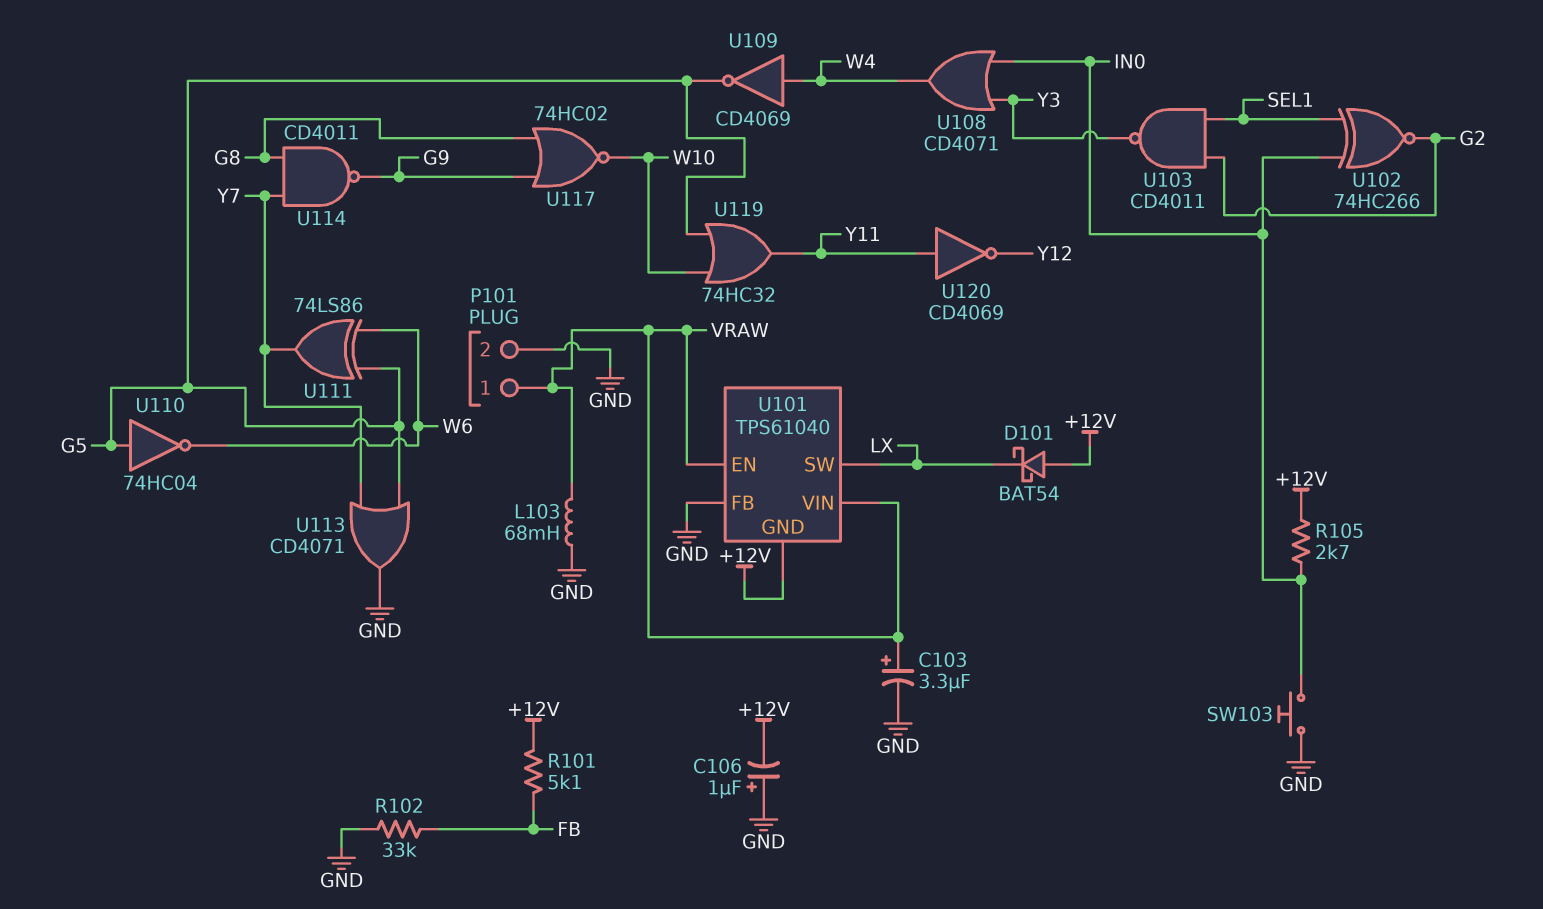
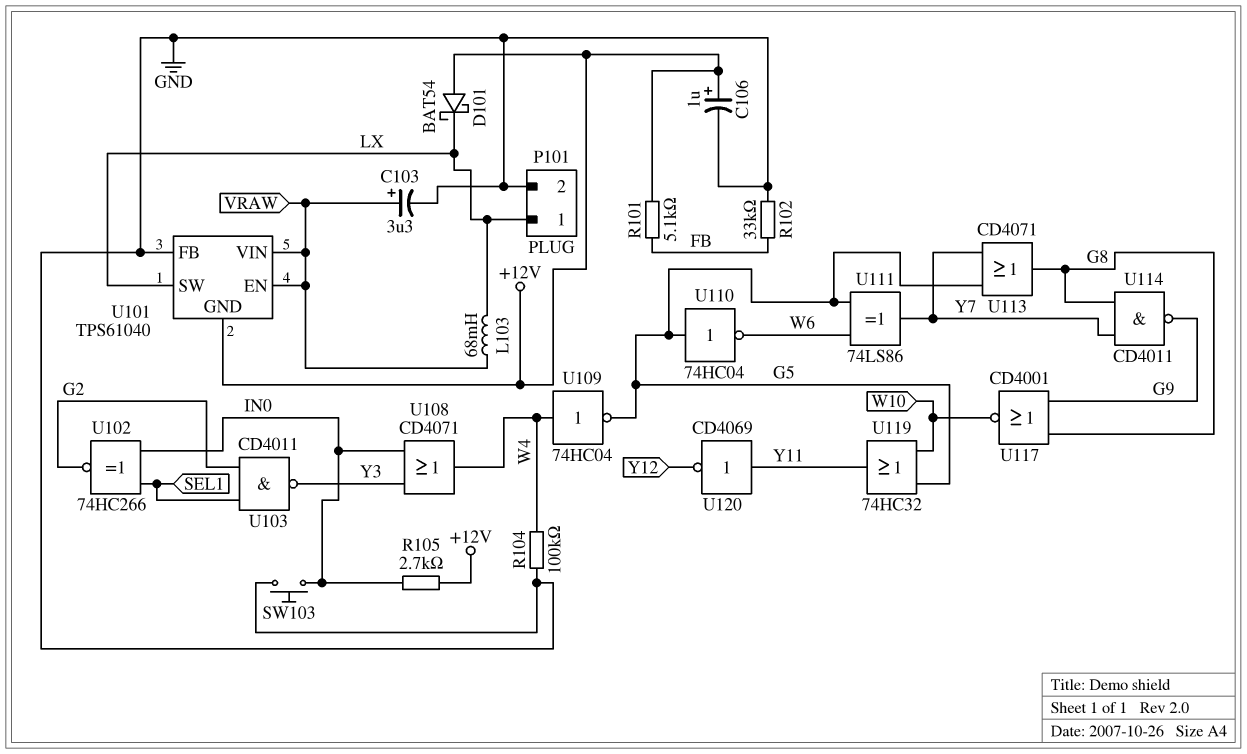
C106: 1uF (plus GND, minus +12V) -> 1uF (plus +12V, minus GND)
L103: 68mH (GND, VRAW) -> 68mH (LX, VRAW)
P101 pin 1: VRAW -> LX
R104: none -> 100k (GND, W4)
U109: NOT CD4069 (in W4, out G5) -> NOT 74HC04 (in W4, out G5)
U113: OR CD4071 (in G5, in Y7, out GND) -> OR CD4071 (in G5, in Y7, out G8)
U117: NOR 74HC02 (in G8, in G9, out W10) -> NOR CD4001 (in G8, in G9, out W10)

